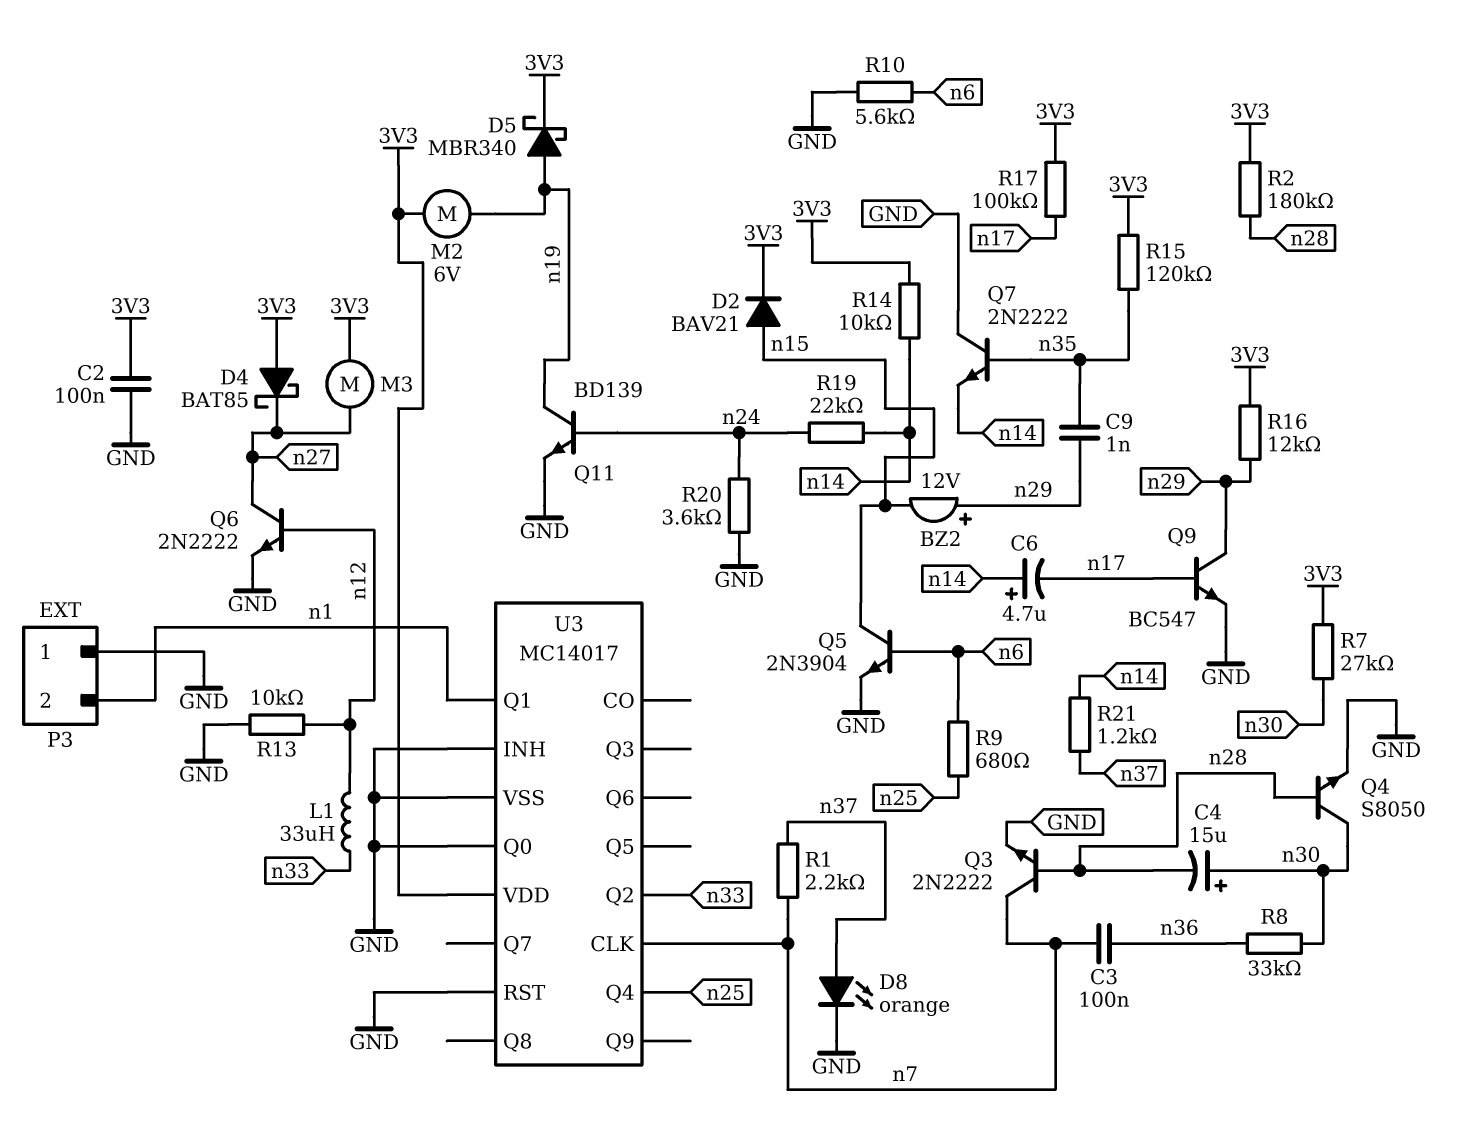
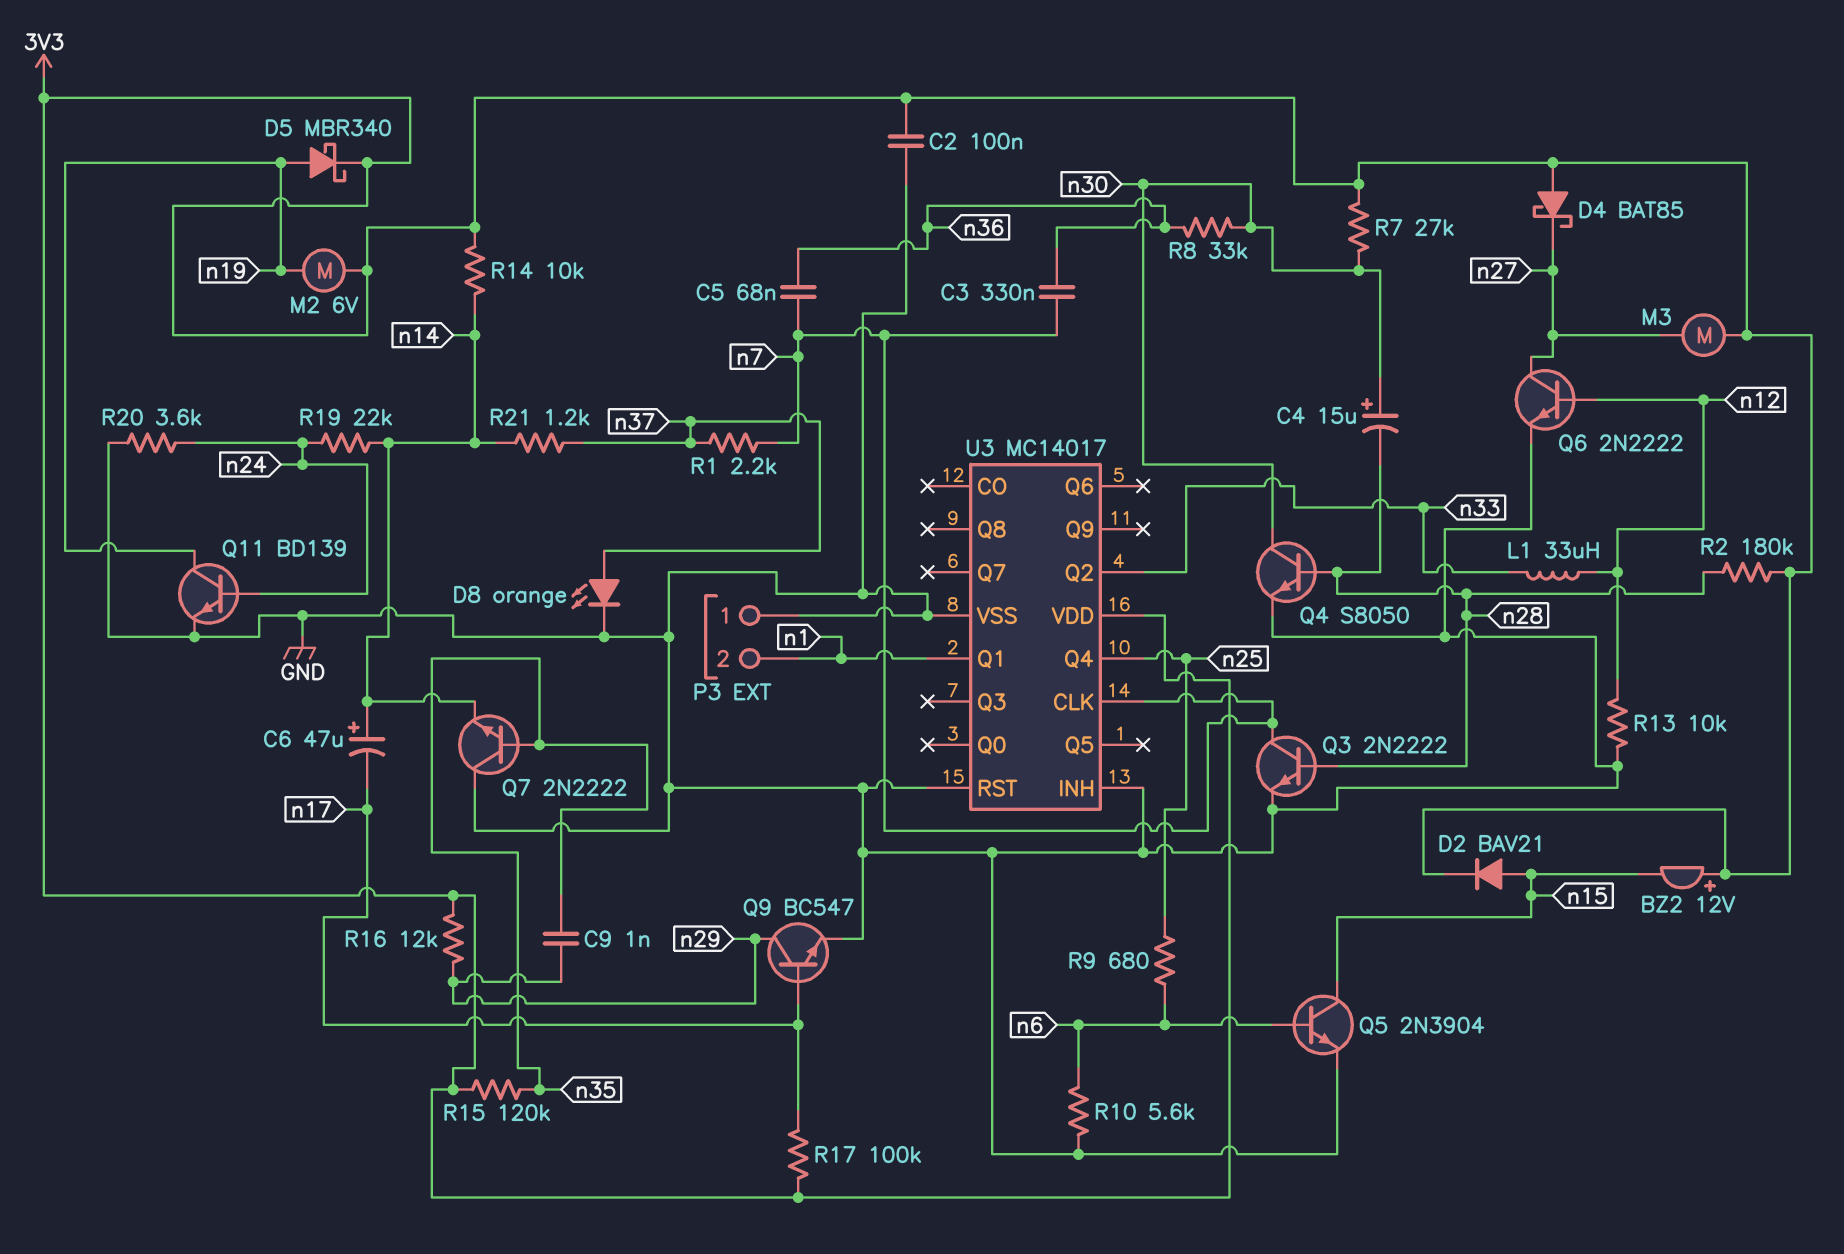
BZ2: buzzer 12V (plus n29, minus n15) -> buzzer 12V (plus 3V3, minus n15)
C3: 100nF (n7, n36) -> 330nF (n7, n36)
C5: none -> 68nF (n7, n36)
C6: 4.7uF (plus n14, minus n17) -> 47uF (plus n14, minus n17)
U3 pin Q0: GND -> none

